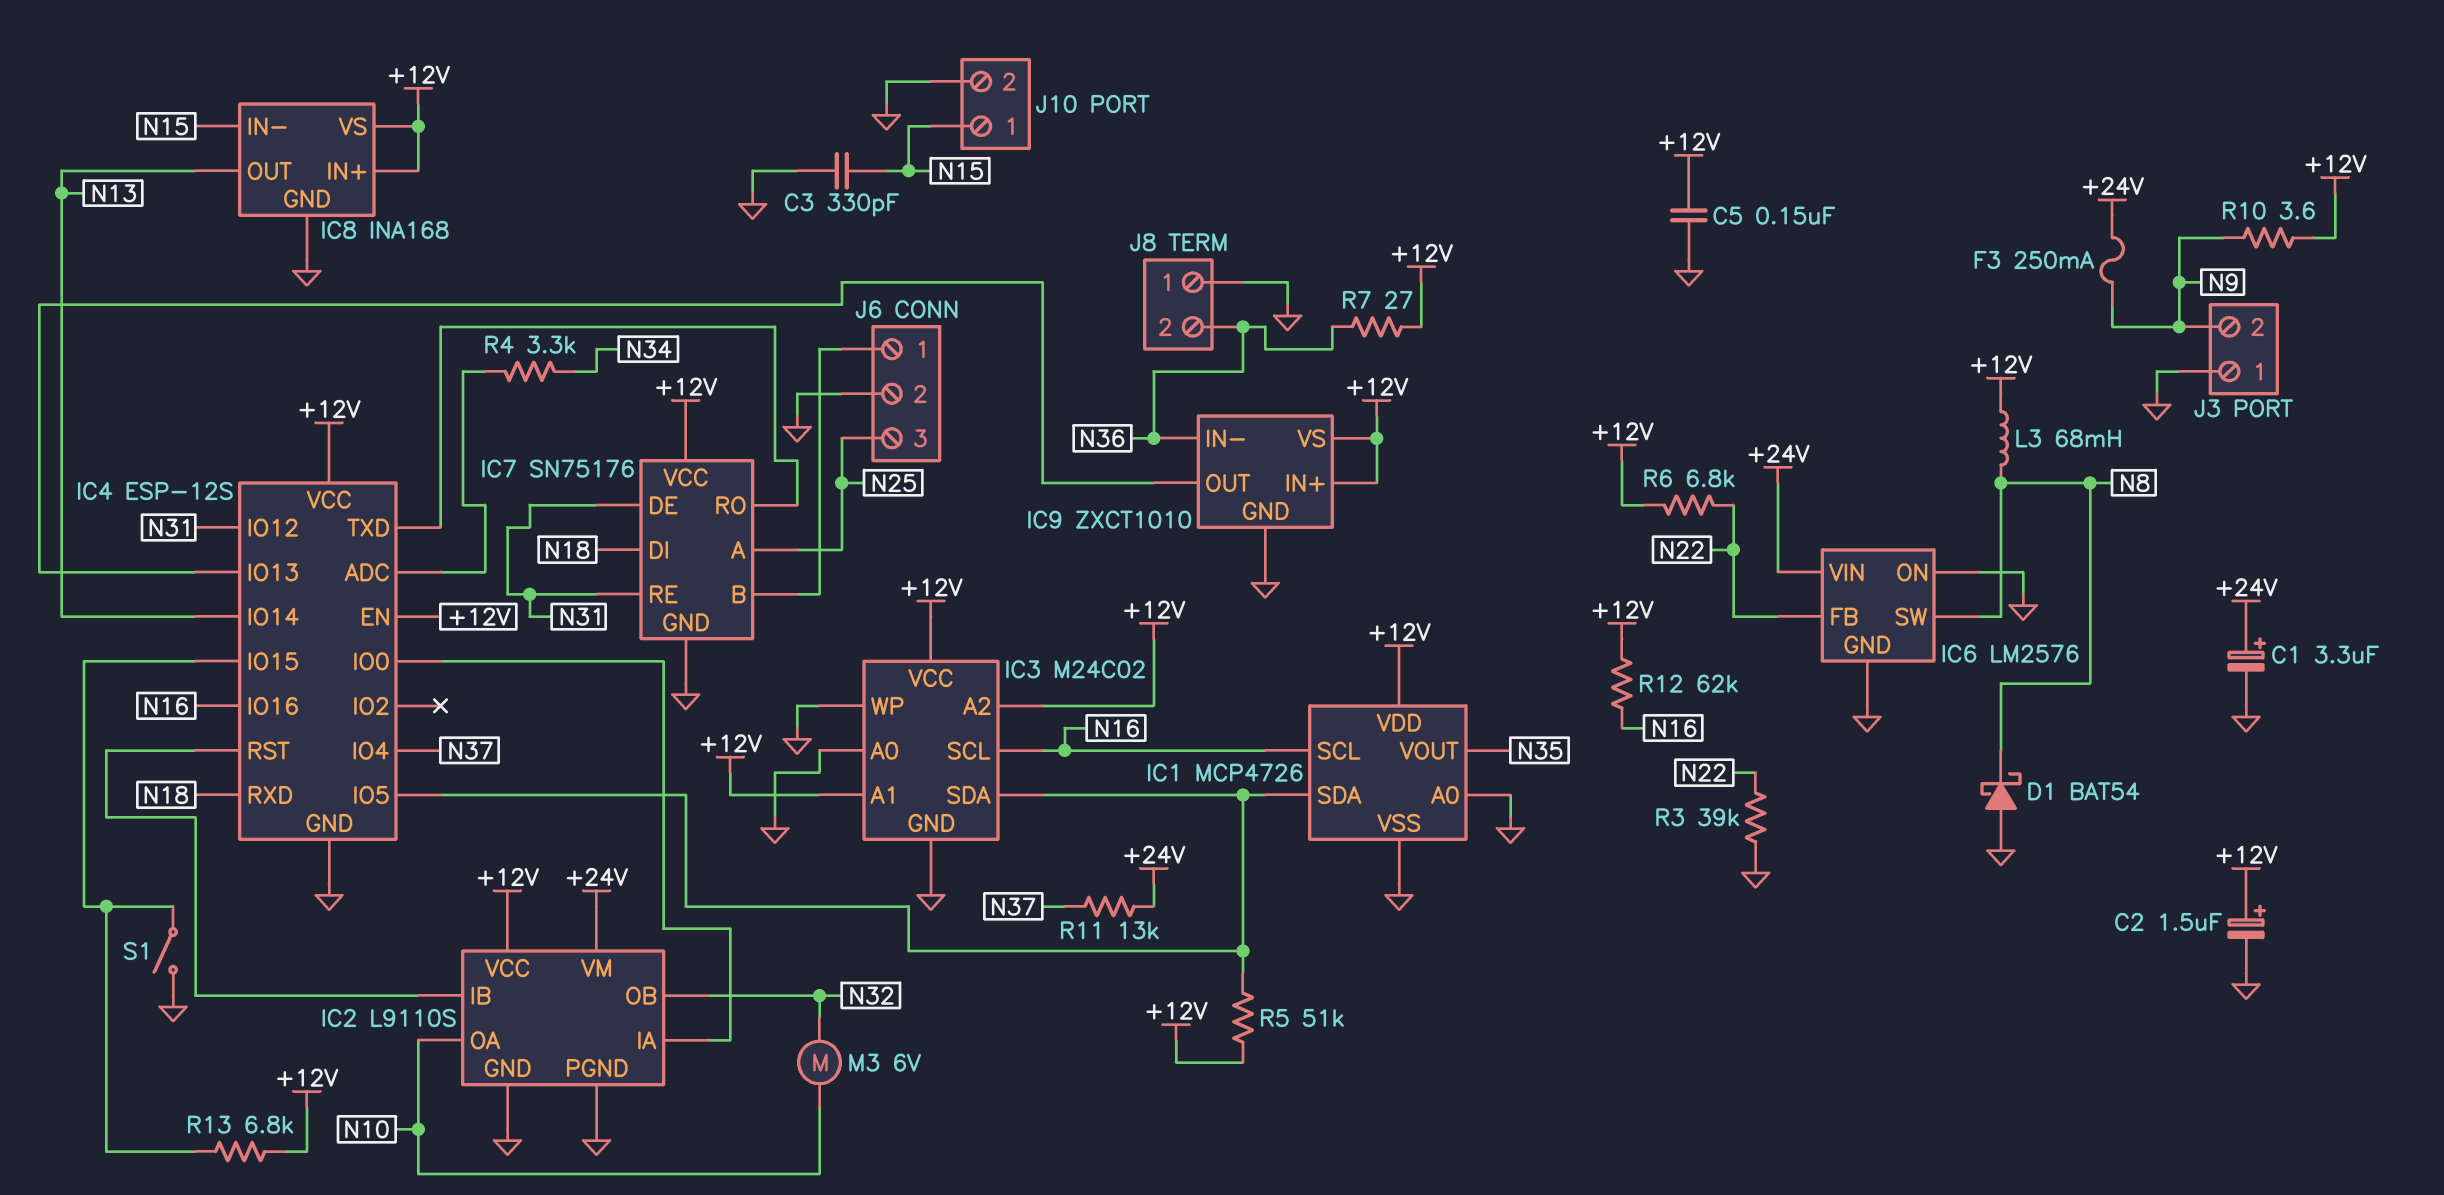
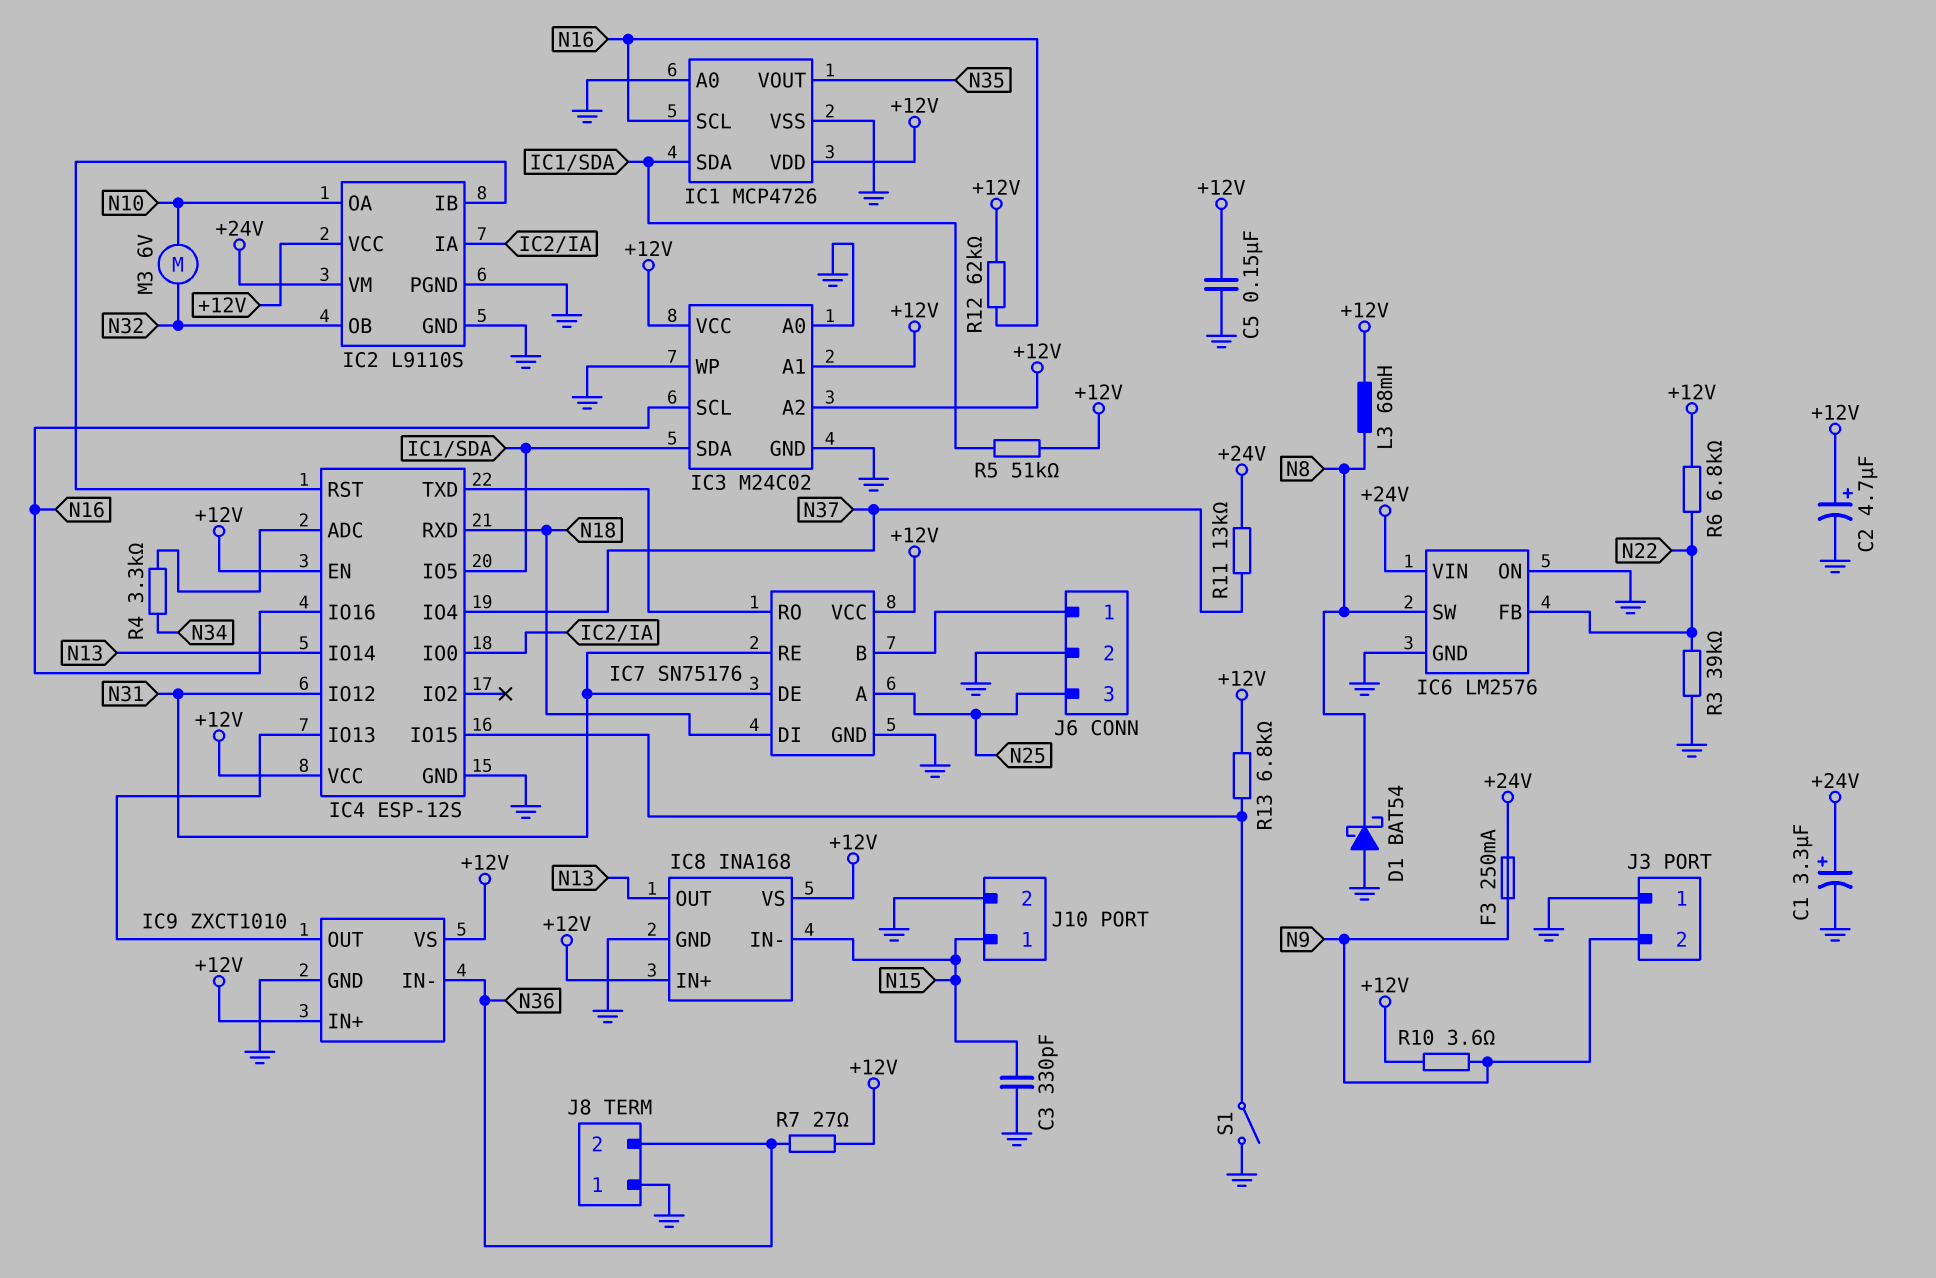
C2: 1.5uF (plus +12V, minus GND) -> 4.7uF (plus +12V, minus GND)

